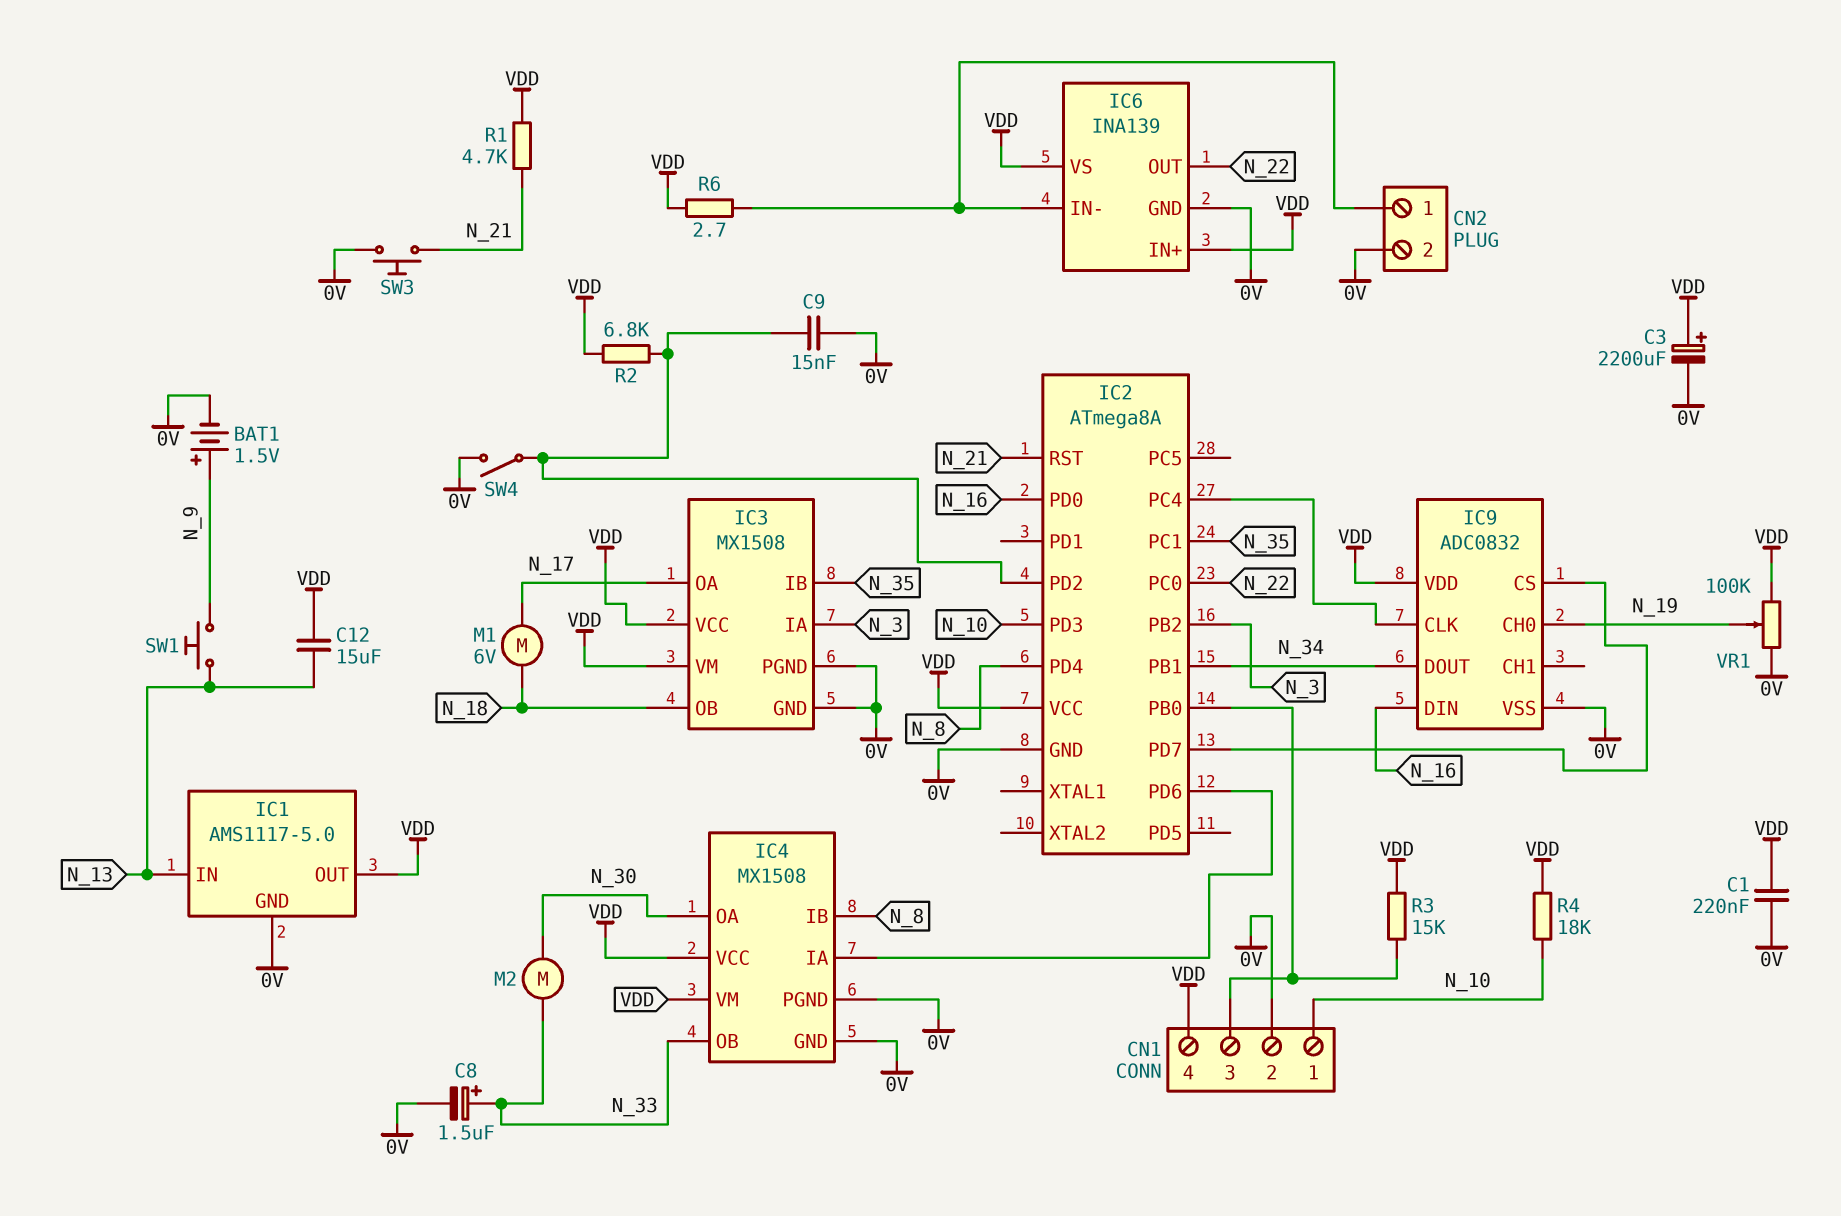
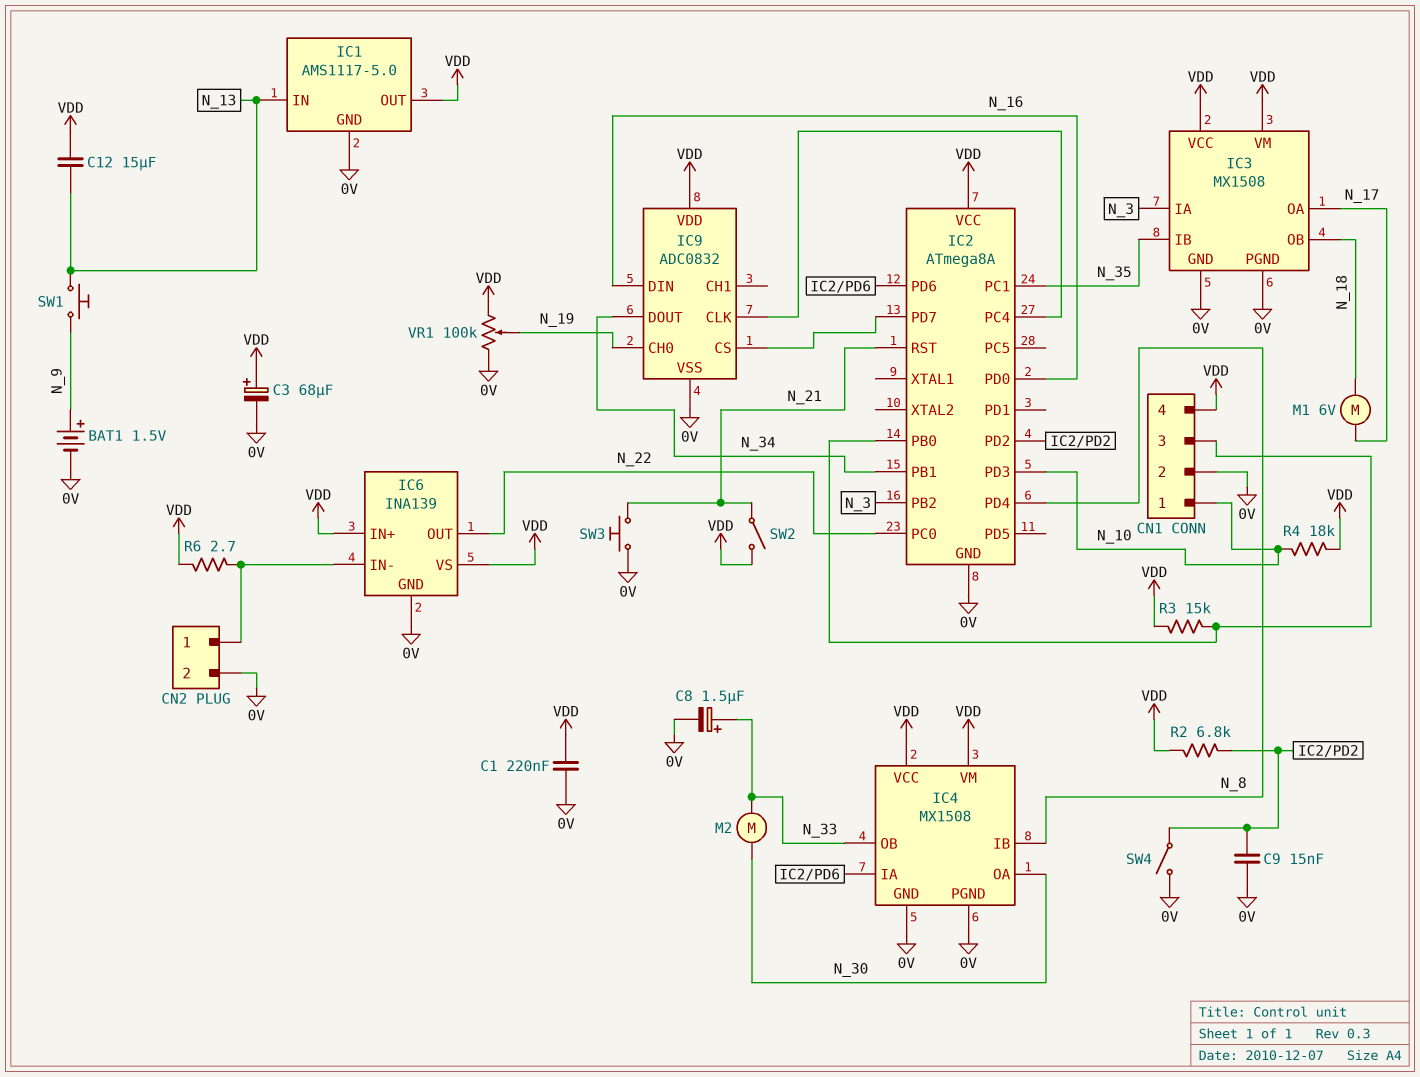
C3: 2200uF (plus VDD, minus 0V) -> 68uF (plus VDD, minus 0V)
R1: 4.7k (N_21, VDD) -> none
SW2: none -> switch (N_21, VDD)

